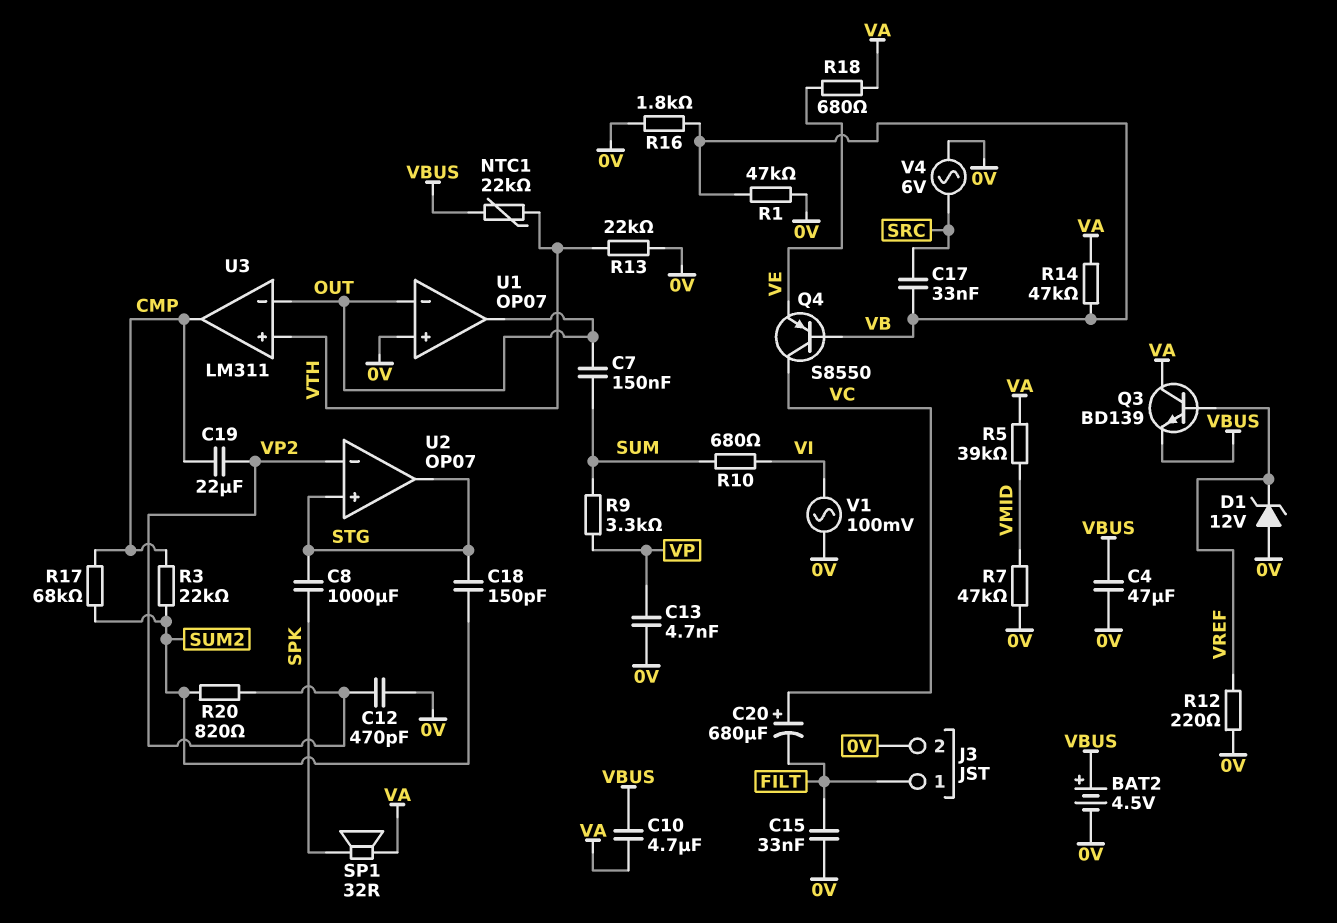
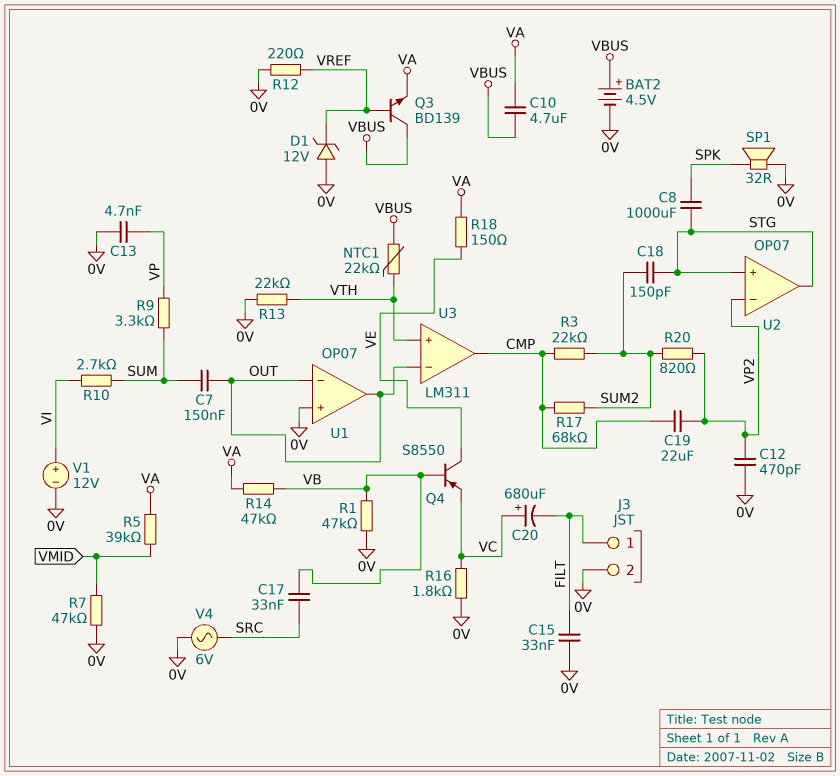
C4: 47uF (0V, VBUS) -> none
Q3: NPN BD139 (B VREF, C VA, E VBUS) -> NPN BD139 (B VREF, C VBUS, E VA)
Q4: PNP S8550 (B VB, C VC, E VE) -> PNP S8550 (B VB, C VE, E VC)
R10: 680 (SUM, VI) -> 2.7k (SUM, VI)
R16: 1.8k (0V, VB) -> 1.8k (0V, VC)
R18: 680 (VA, VE) -> 150 (VA, VE)
SP1: speaker 32R (SPK, VA) -> speaker 32R (0V, SPK)
V1: AC 100mV (0V, VI) -> 12V (plus VI, minus 0V)

